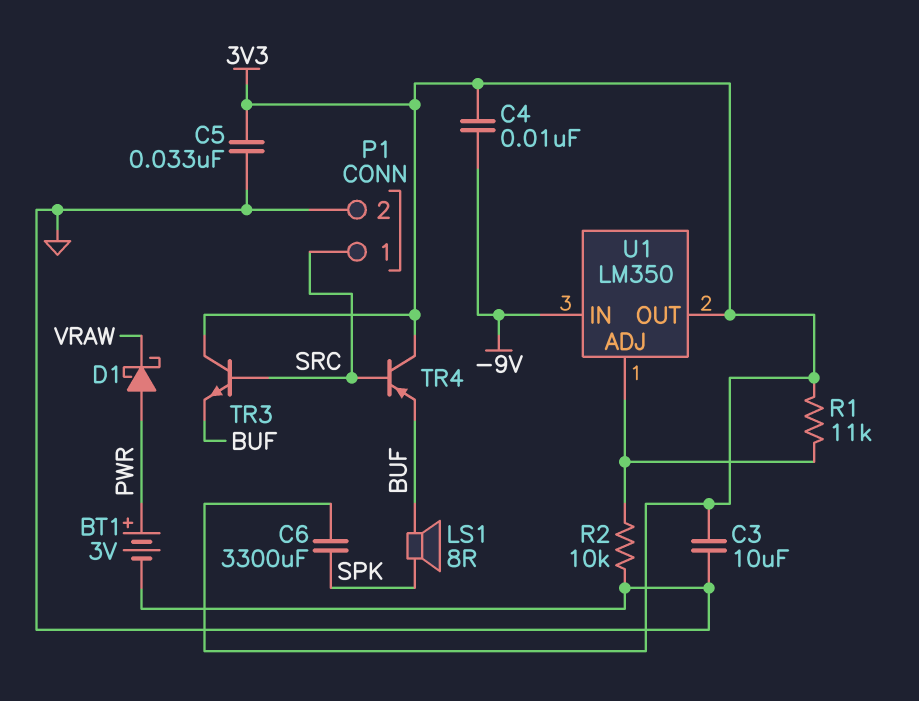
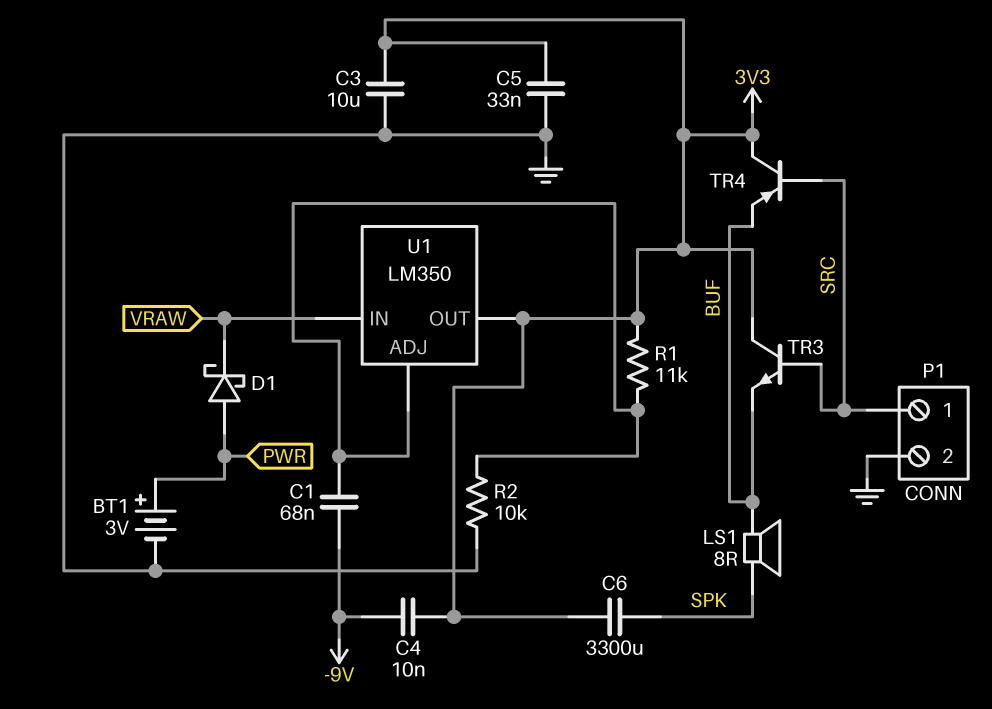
C1: none -> 68nF (-9V, U1/ADJ)
U1 pin IN: -9V -> VRAW

